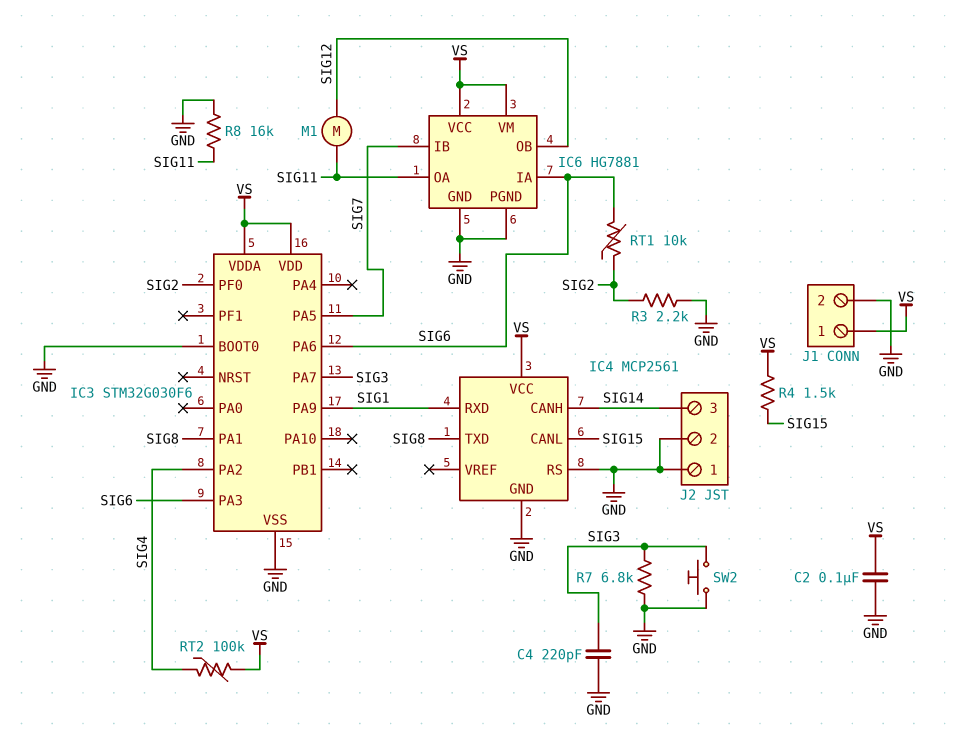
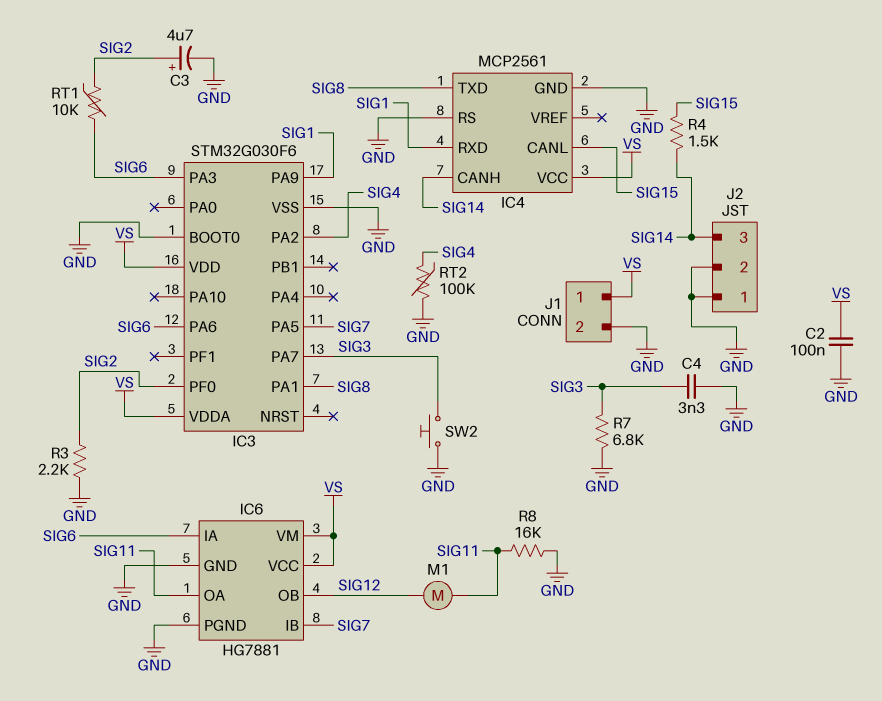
C3: none -> 4.7uF (plus SIG2, minus GND)
C4: 220pF (GND, SIG3) -> 3.3nF (GND, SIG3)
R4: 1.5k (SIG15, VS) -> 1.5k (SIG14, SIG15)
RT2: 100k (SIG4, VS) -> 100k (GND, SIG4)

